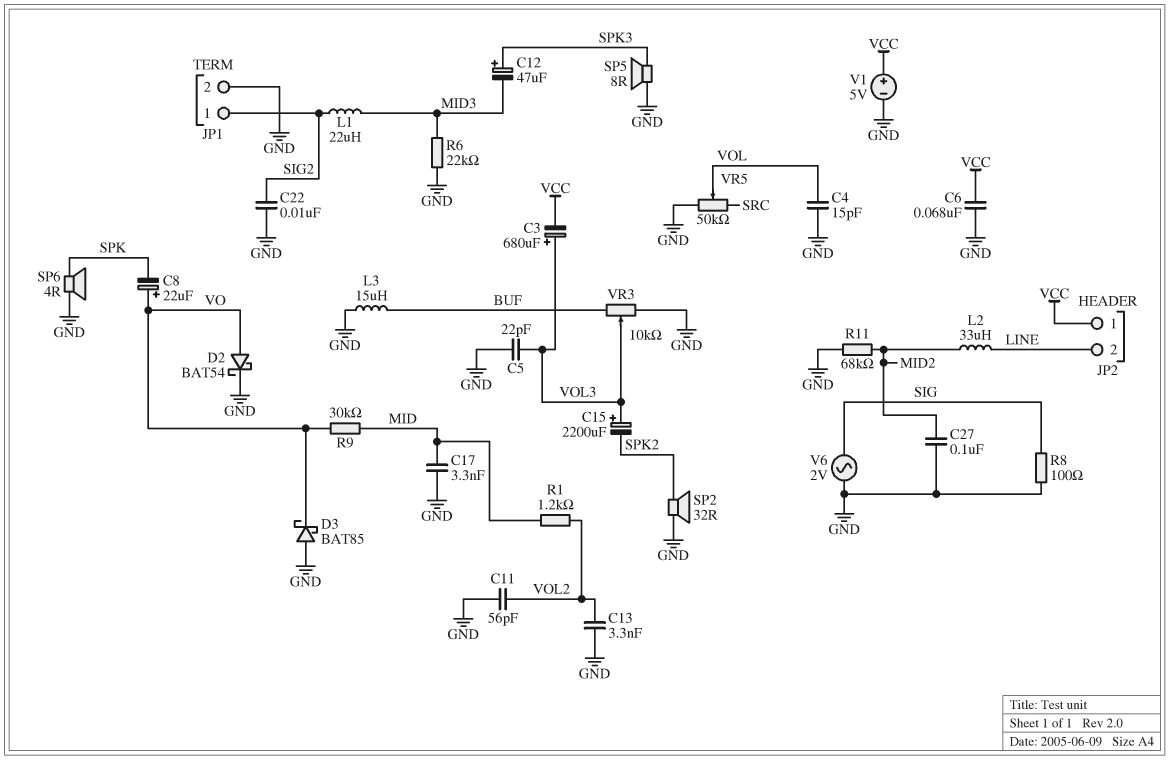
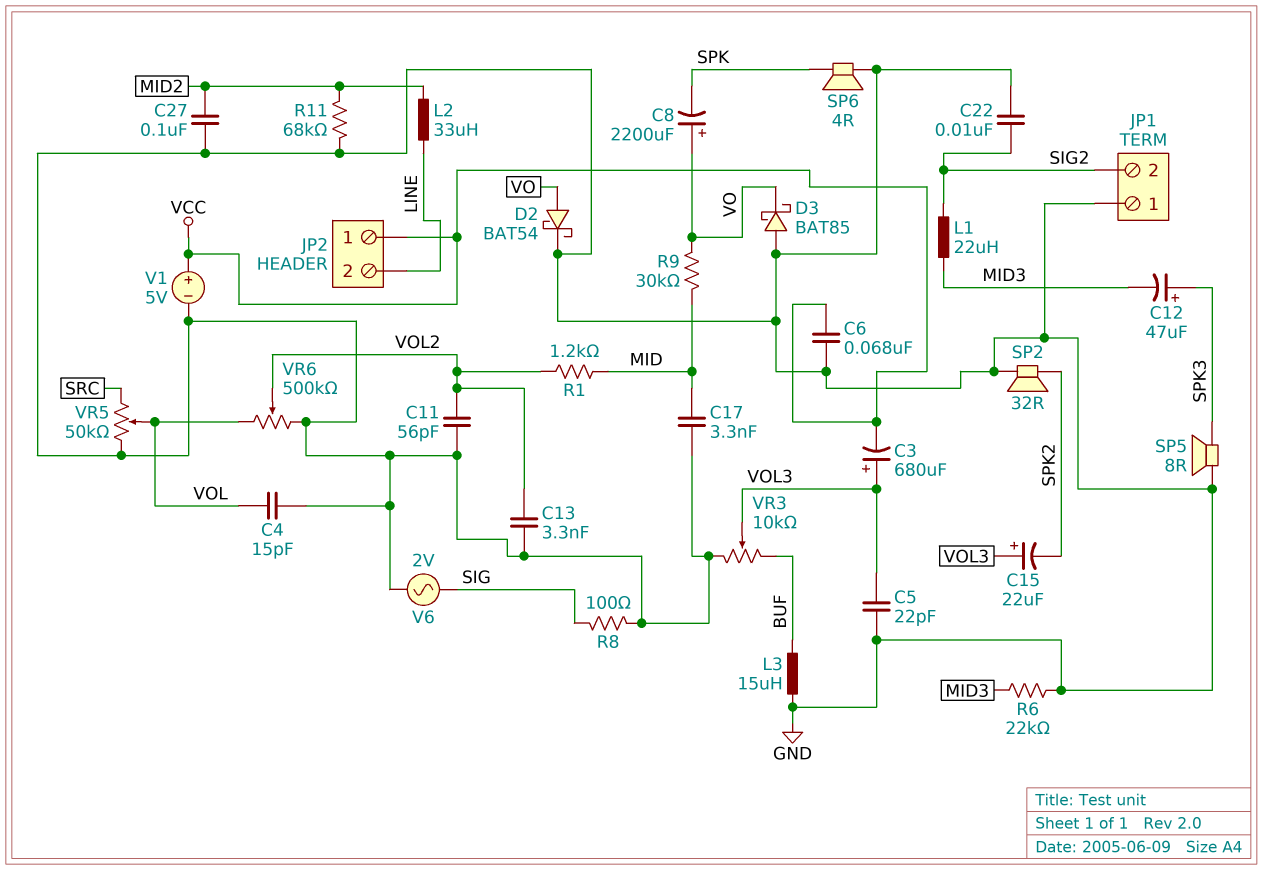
C8: 22uF (plus VO, minus SPK) -> 2200uF (plus VO, minus SPK)
C15: 2200uF (plus VOL3, minus SPK2) -> 22uF (plus VOL3, minus SPK2)
JP1 pin 1: SIG2 -> GND
JP1 pin 2: GND -> SIG2
VR6: none -> 500k (GND, VOL, wiper VOL2)

